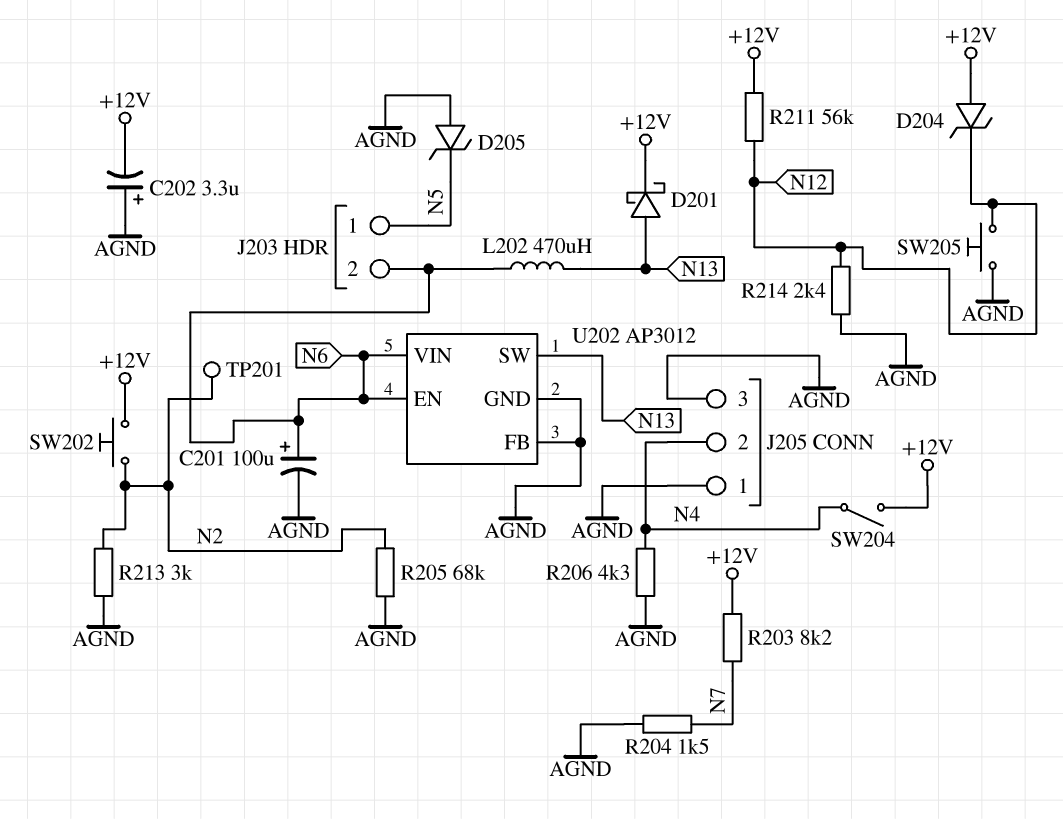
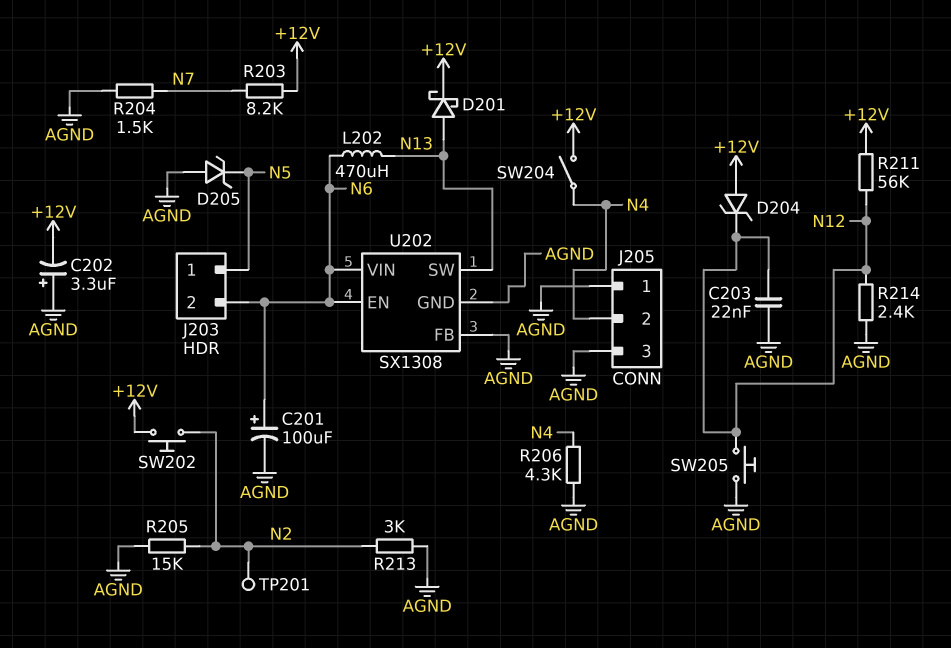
C203: none -> 22nF (AGND, N12)
R205: 68k (AGND, N2) -> 15k (AGND, N2)
U202: AP3012 -> SX1308

